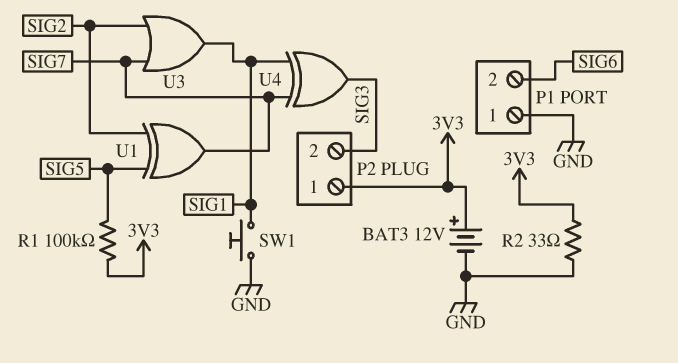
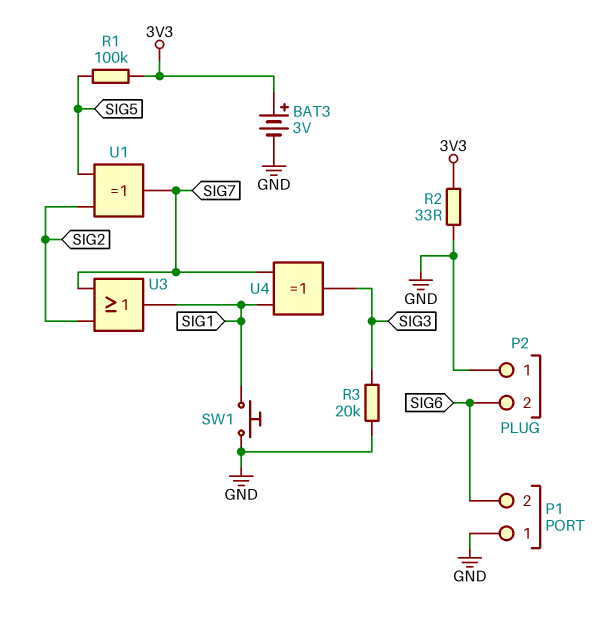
BAT3: 12V (plus 3V3, minus GND) -> 3V (plus 3V3, minus GND)
P2 pin 1: 3V3 -> GND
P2 pin 2: SIG3 -> SIG6
R3: none -> 20k (GND, SIG3)

